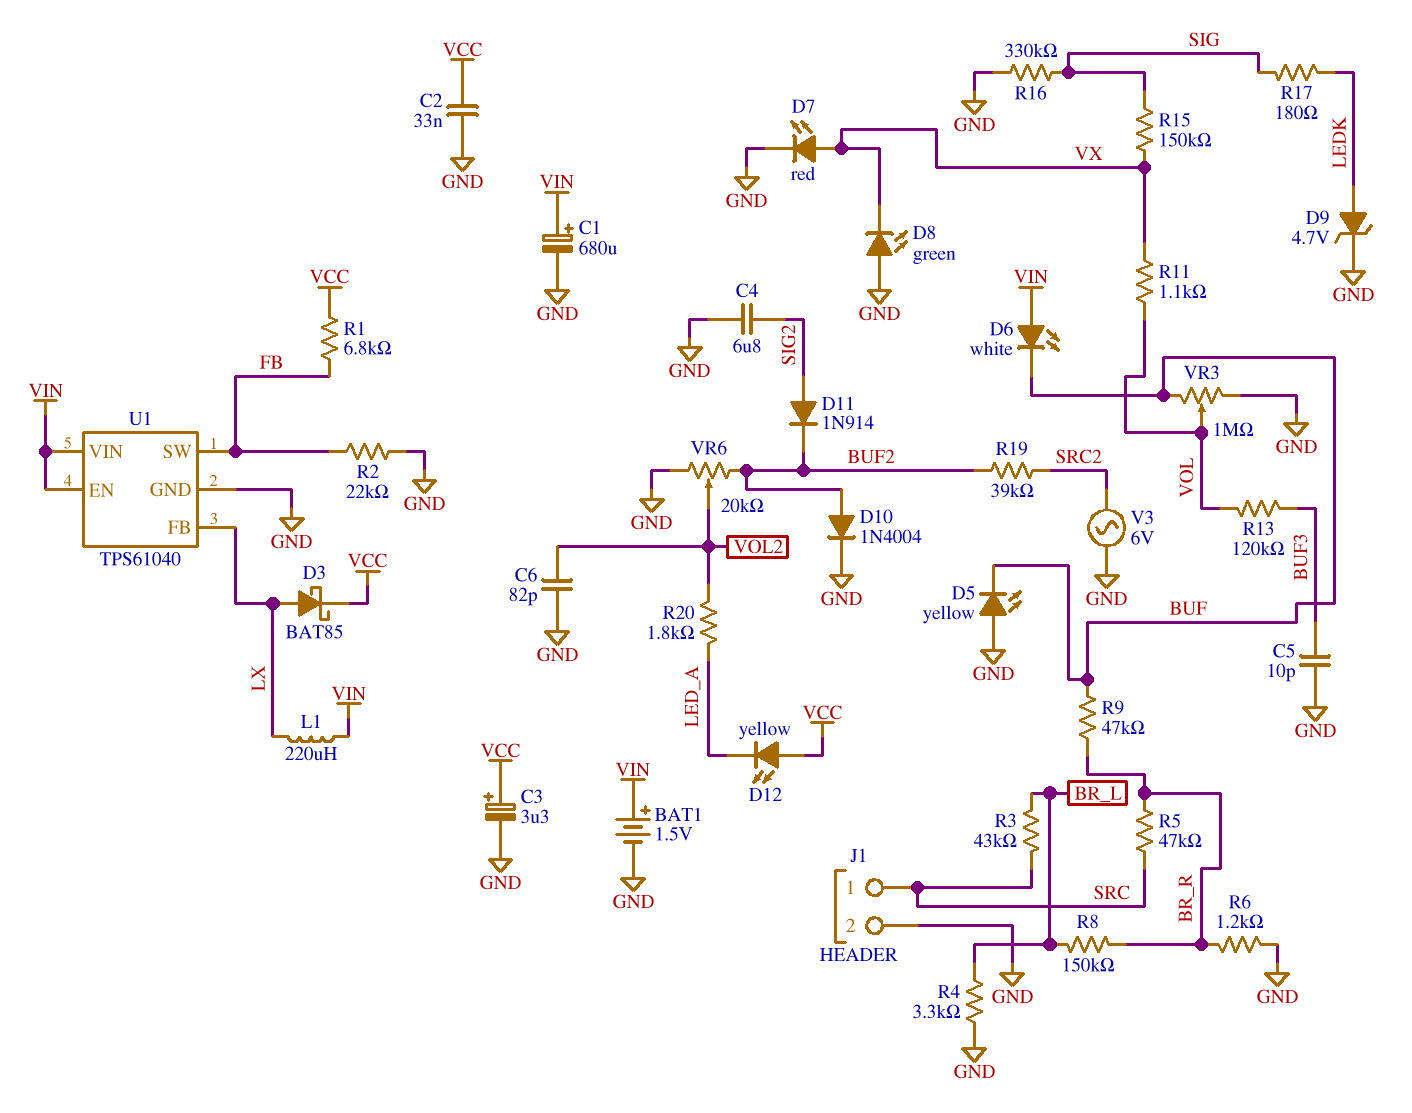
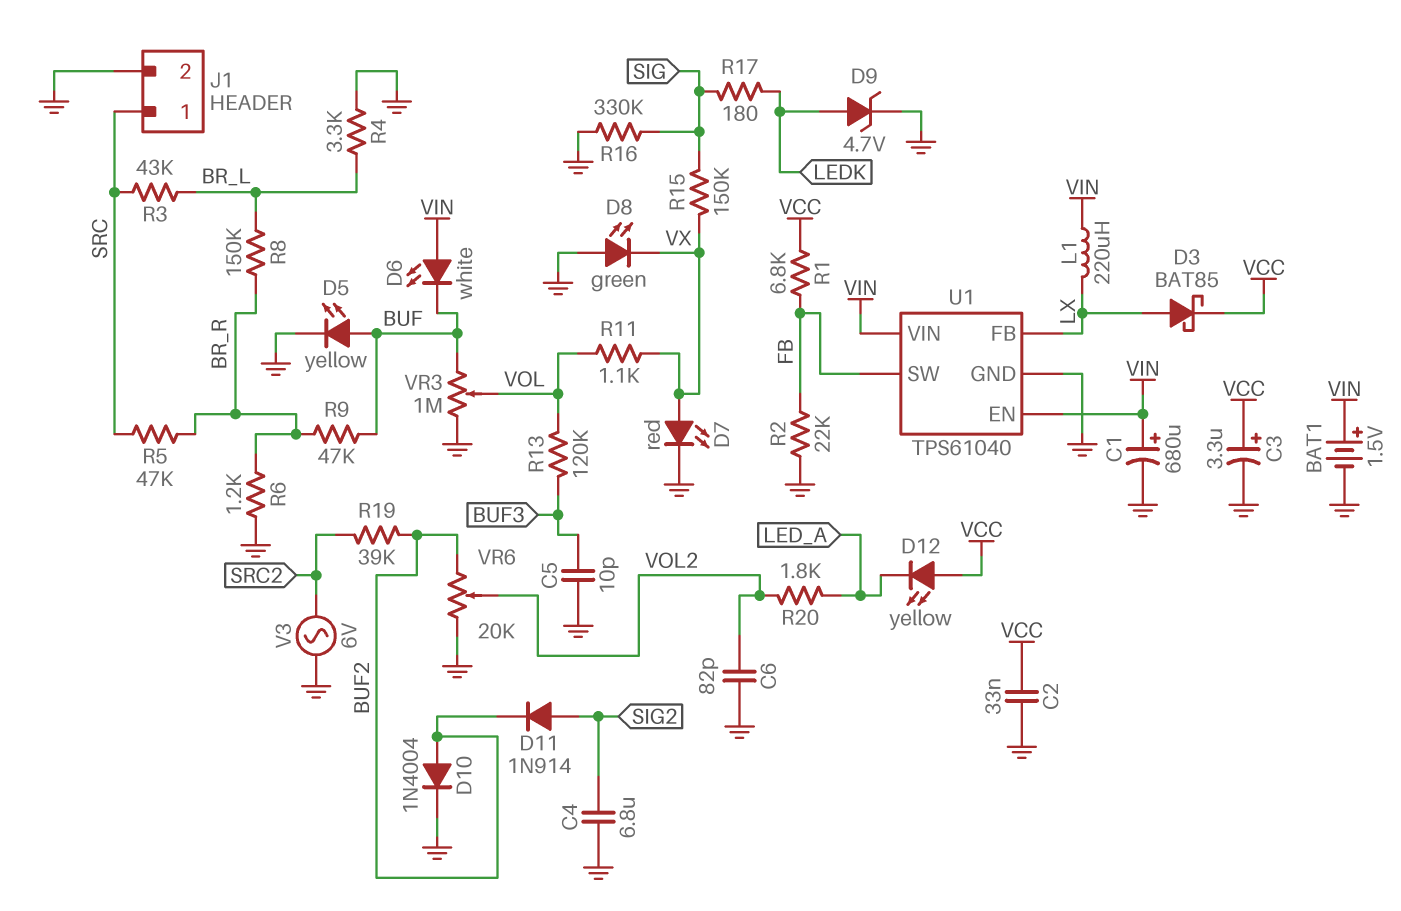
D5: LED yellow (A GND, K BUF) -> LED yellow (A BUF, K GND)

